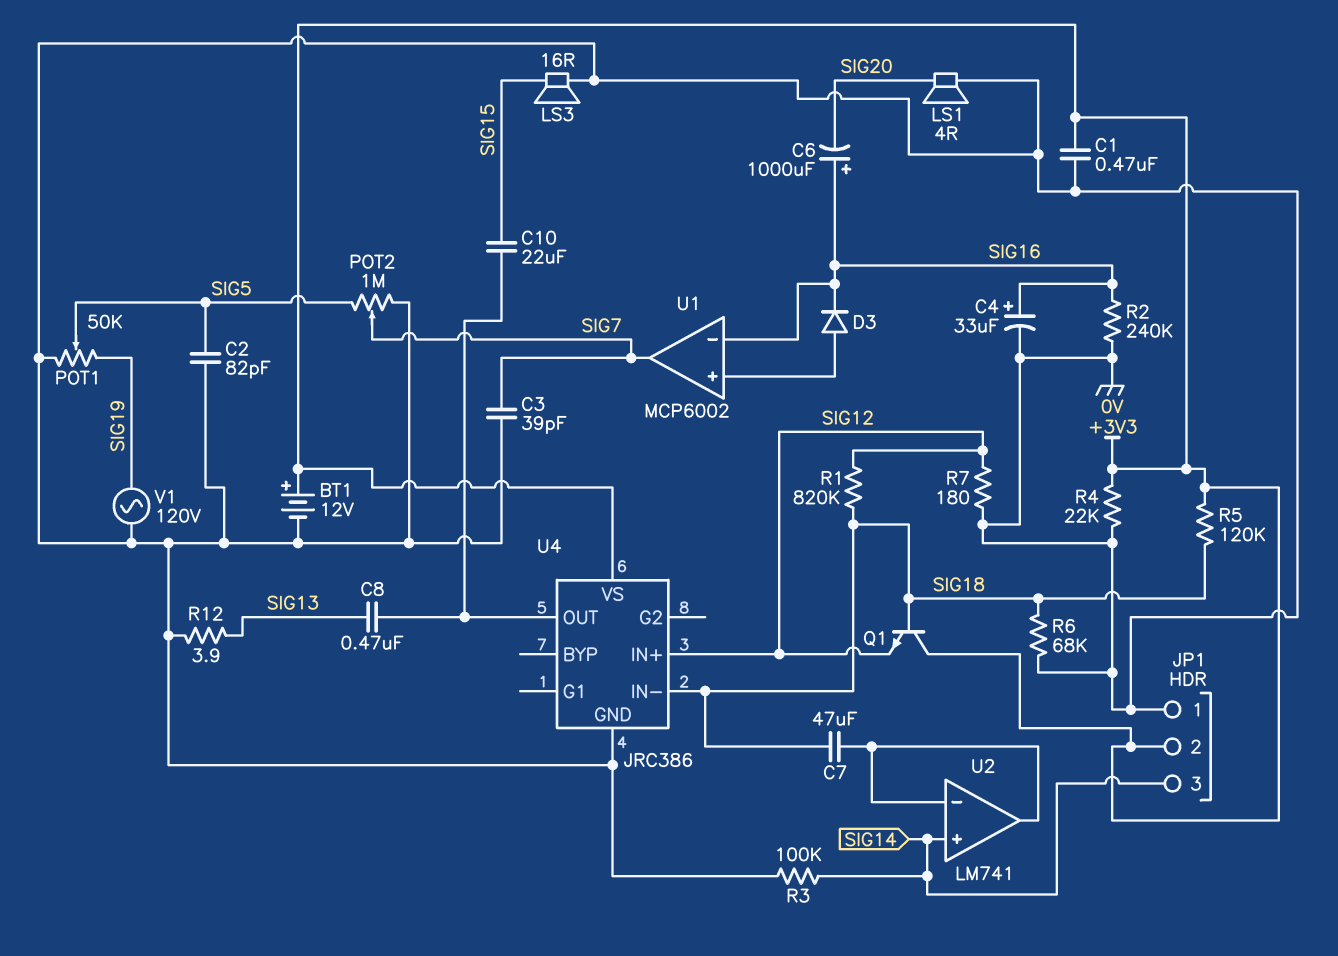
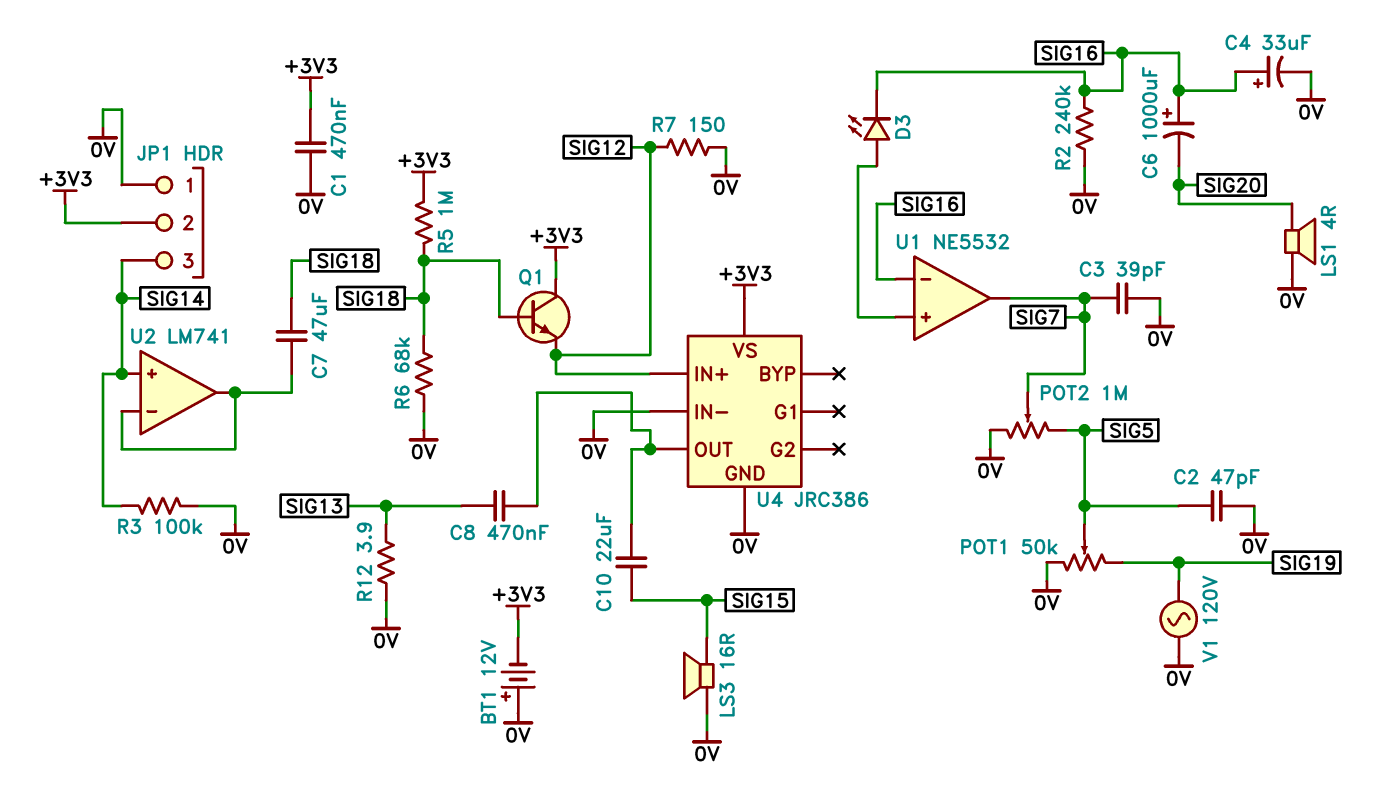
BT1: 12V (plus +3V3, minus 0V) -> 12V (plus 0V, minus +3V3)
C2: 82pF (0V, SIG5) -> 47pF (0V, SIG5)
D3: diode (A U1/in+, K SIG16) -> LED (A U1/in+, K SIG16)
R1: 820k (SIG12, SIG18) -> none
R4: 22k (+3V3, 0V) -> none
R5: 120k (+3V3, SIG18) -> 1M (+3V3, SIG18)
R7: 180 (0V, SIG12) -> 150 (0V, SIG12)
U1: MCP6002 -> NE5532
U4 pin IN-: SIG18 -> 0V

